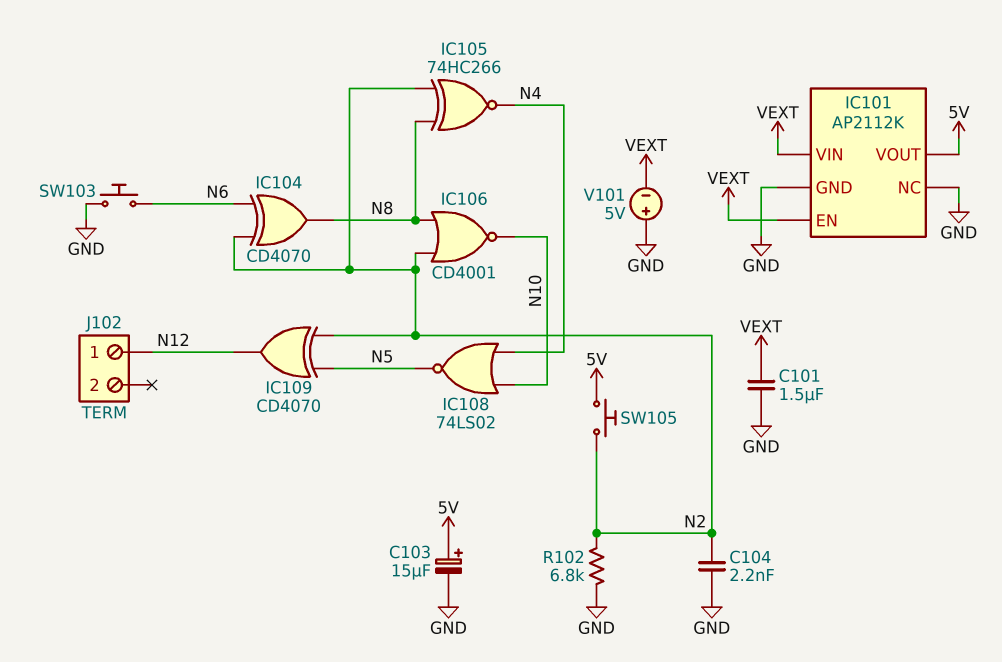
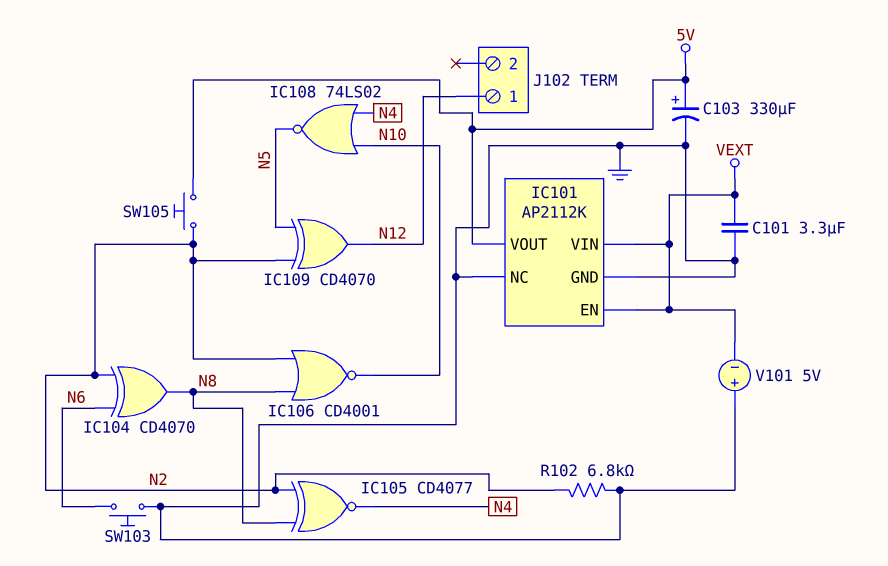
C101: 1.5uF (GND, VEXT) -> 3.3uF (GND, VEXT)
C103: 15uF (plus 5V, minus GND) -> 330uF (plus 5V, minus GND)
C104: 2.2nF (GND, N2) -> none
IC105: XNOR 74HC266 (in N2, in N8, out N4) -> XNOR CD4077 (in N2, in N8, out N4)

